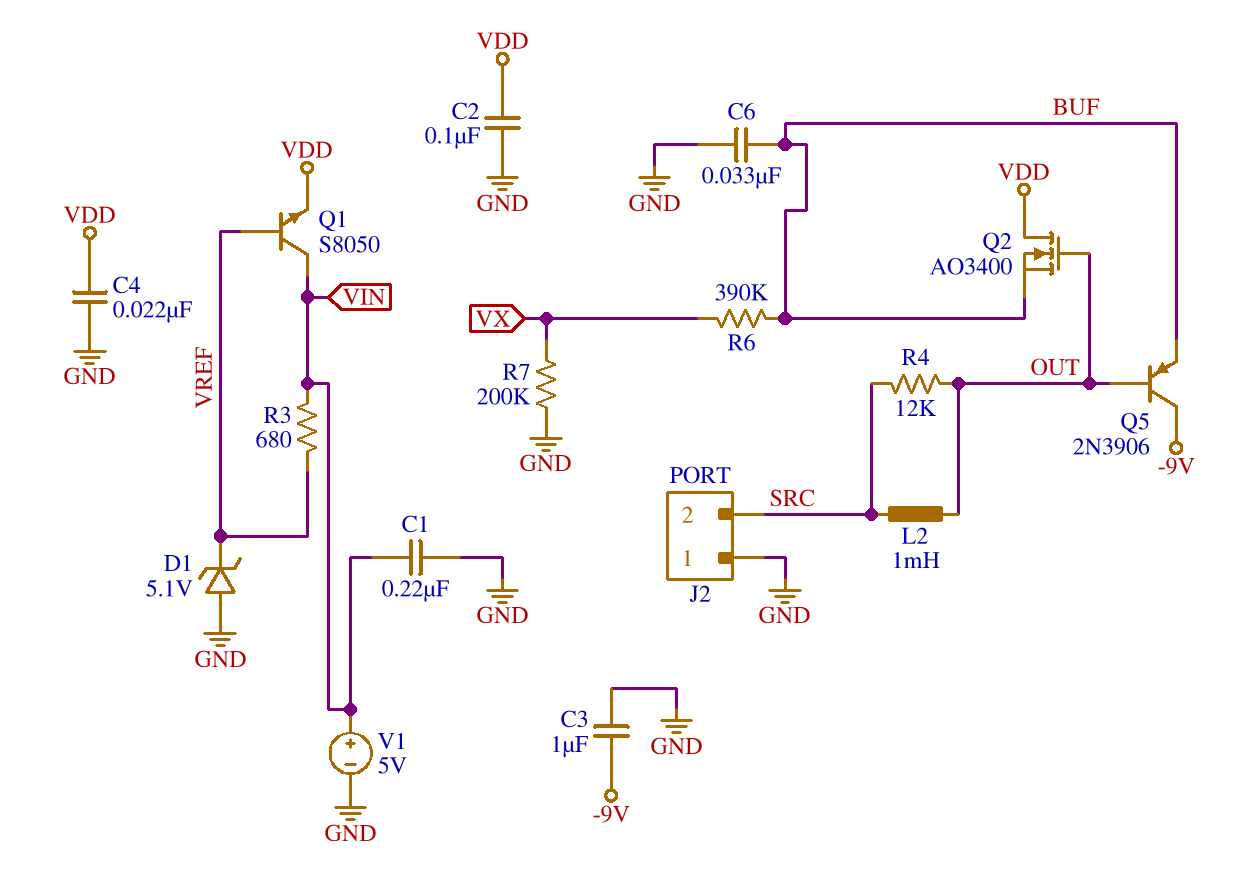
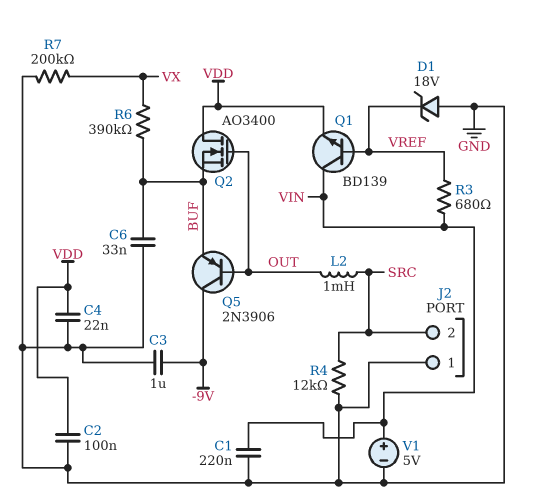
D1: zener 5.1V (A GND, K VREF) -> zener 18V (A GND, K VREF)
Q1: NPN S8050 (B VREF, C VIN, E VDD) -> NPN BD139 (B VREF, C VIN, E VDD)
R4: 12k (OUT, SRC) -> 12k (GND, SRC)

